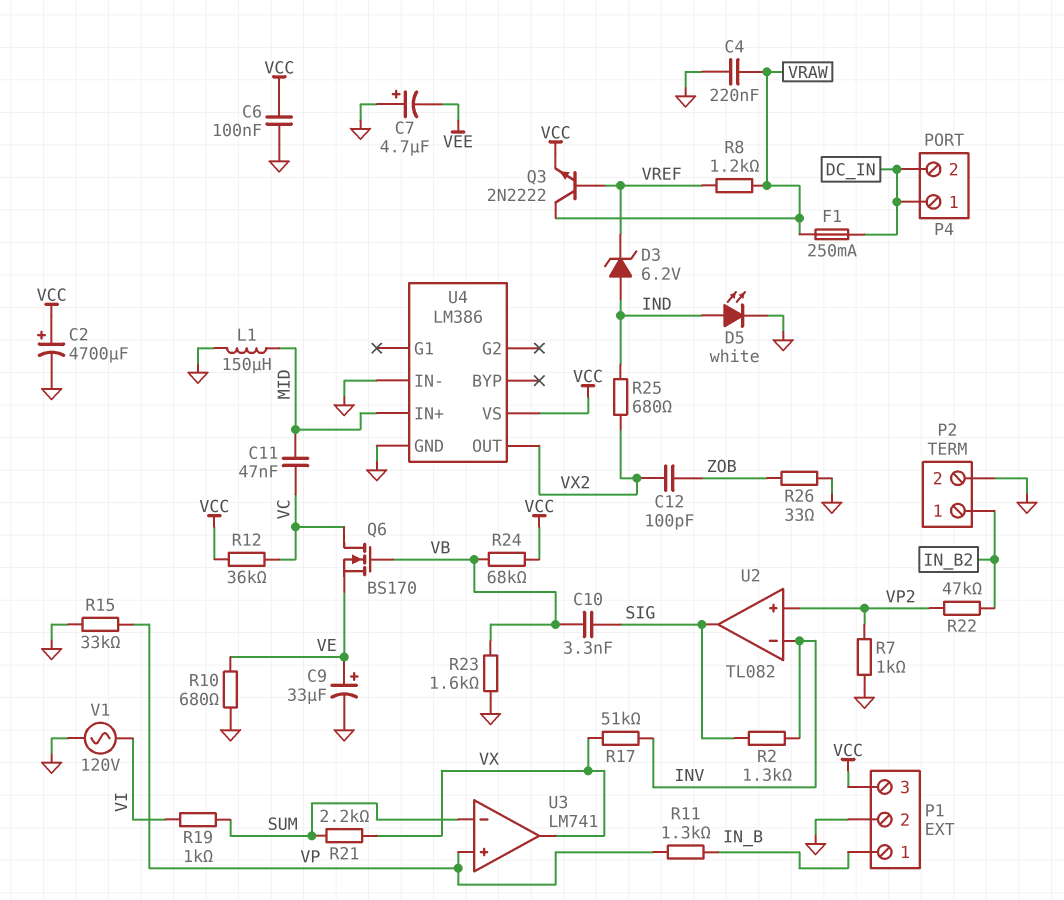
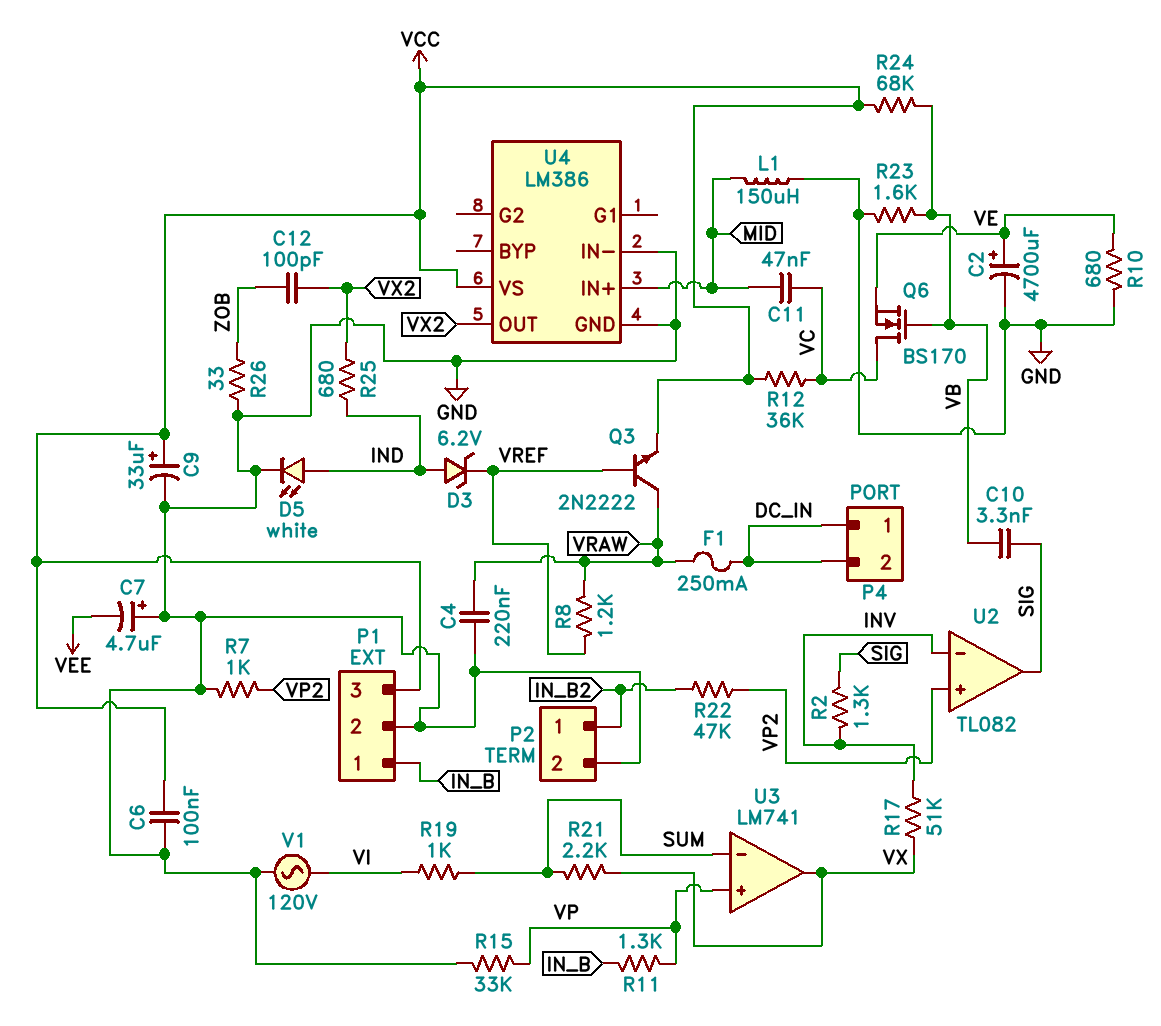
C2: 4700uF (plus VCC, minus GND) -> 4700uF (plus VE, minus GND)
C9: 33uF (plus VE, minus GND) -> 33uF (plus VCC, minus GND)

